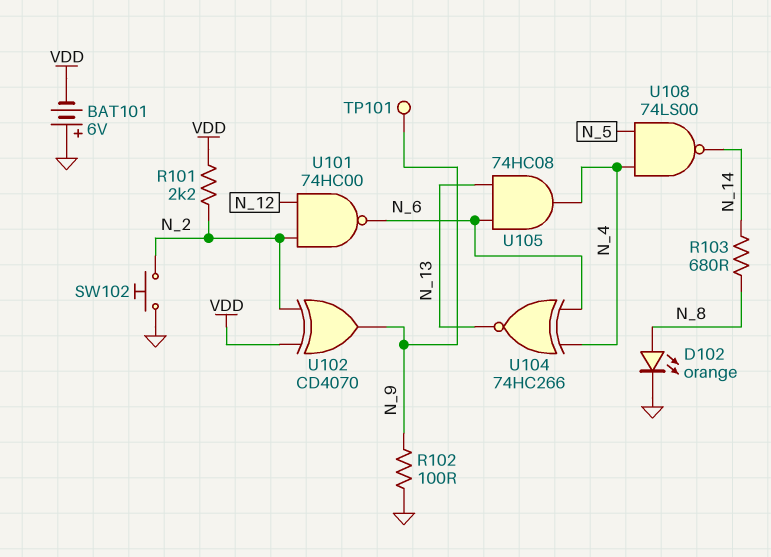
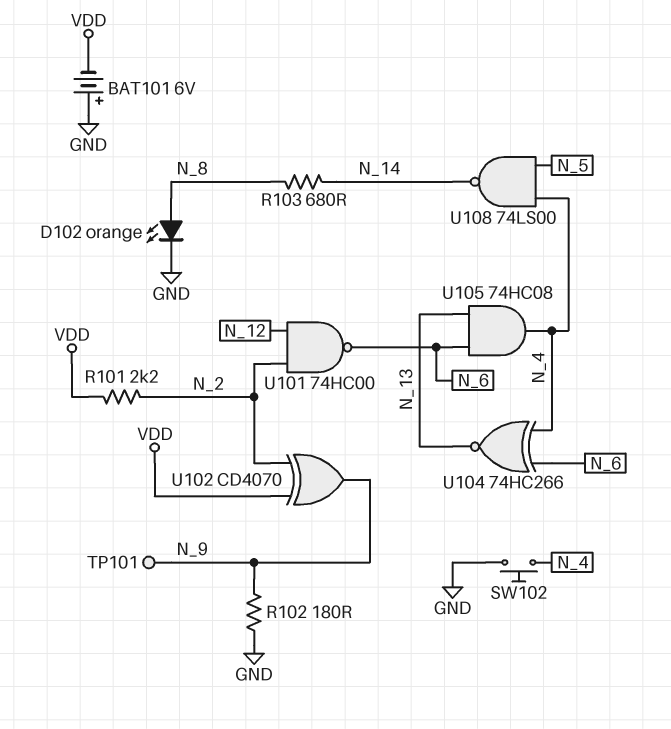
R102: 100 (GND, N_9) -> 180 (GND, N_9)
SW102: button (GND, N_2) -> button (GND, N_4)

